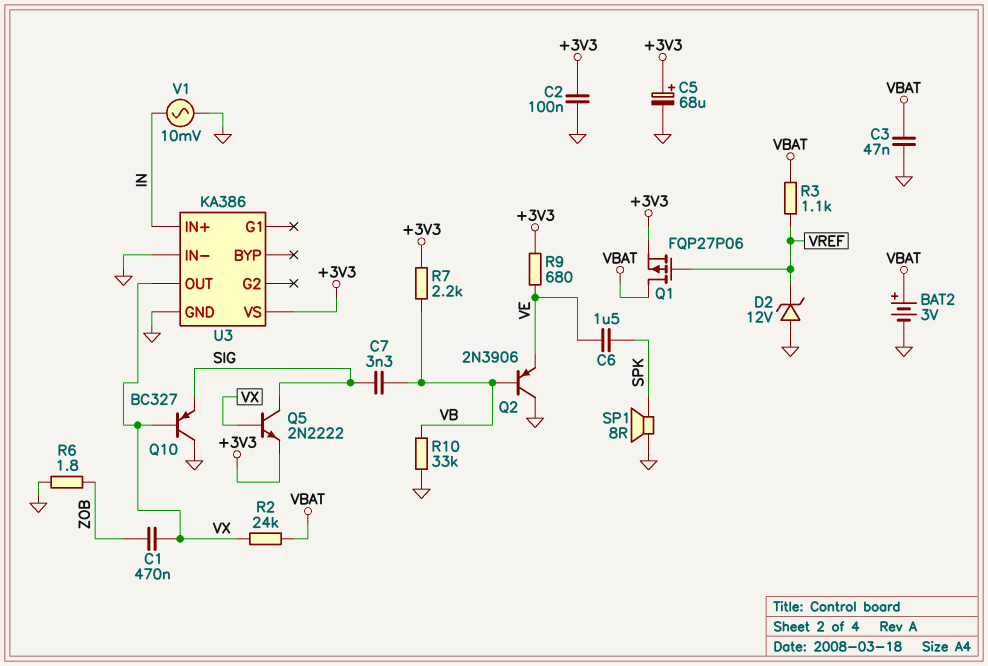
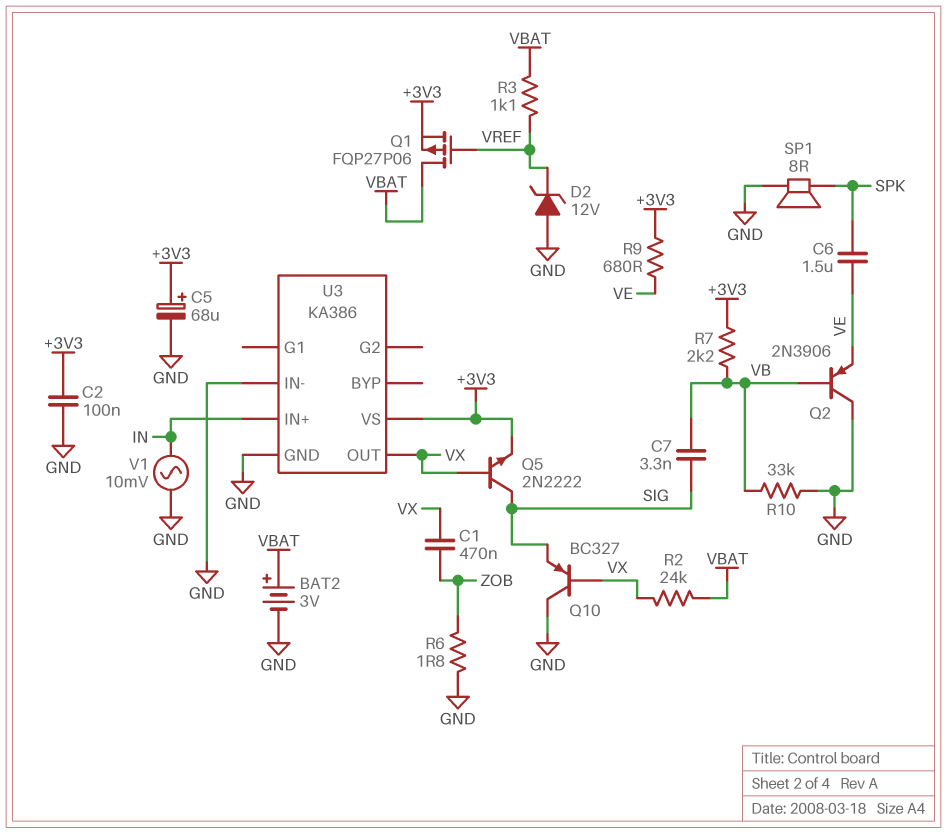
C3: 47nF (GND, VBAT) -> none

